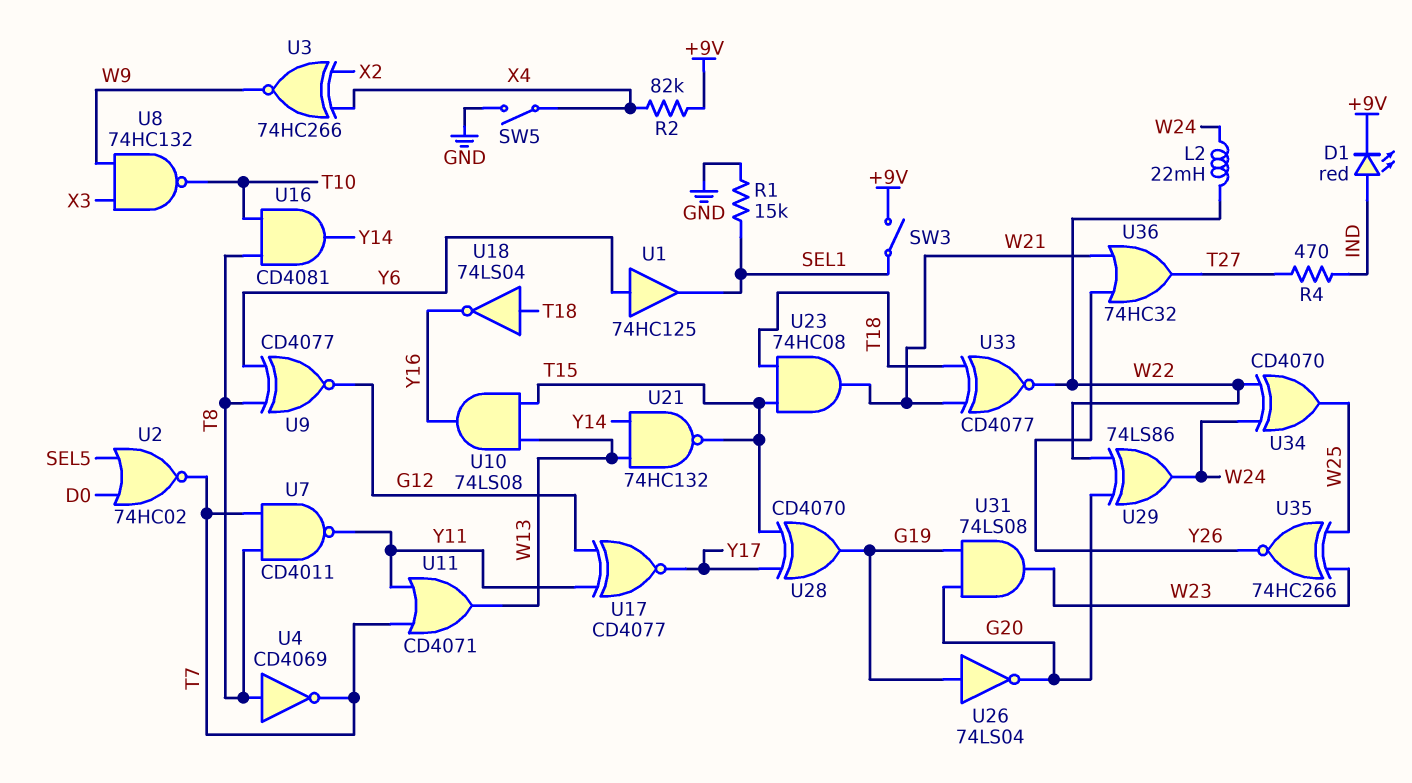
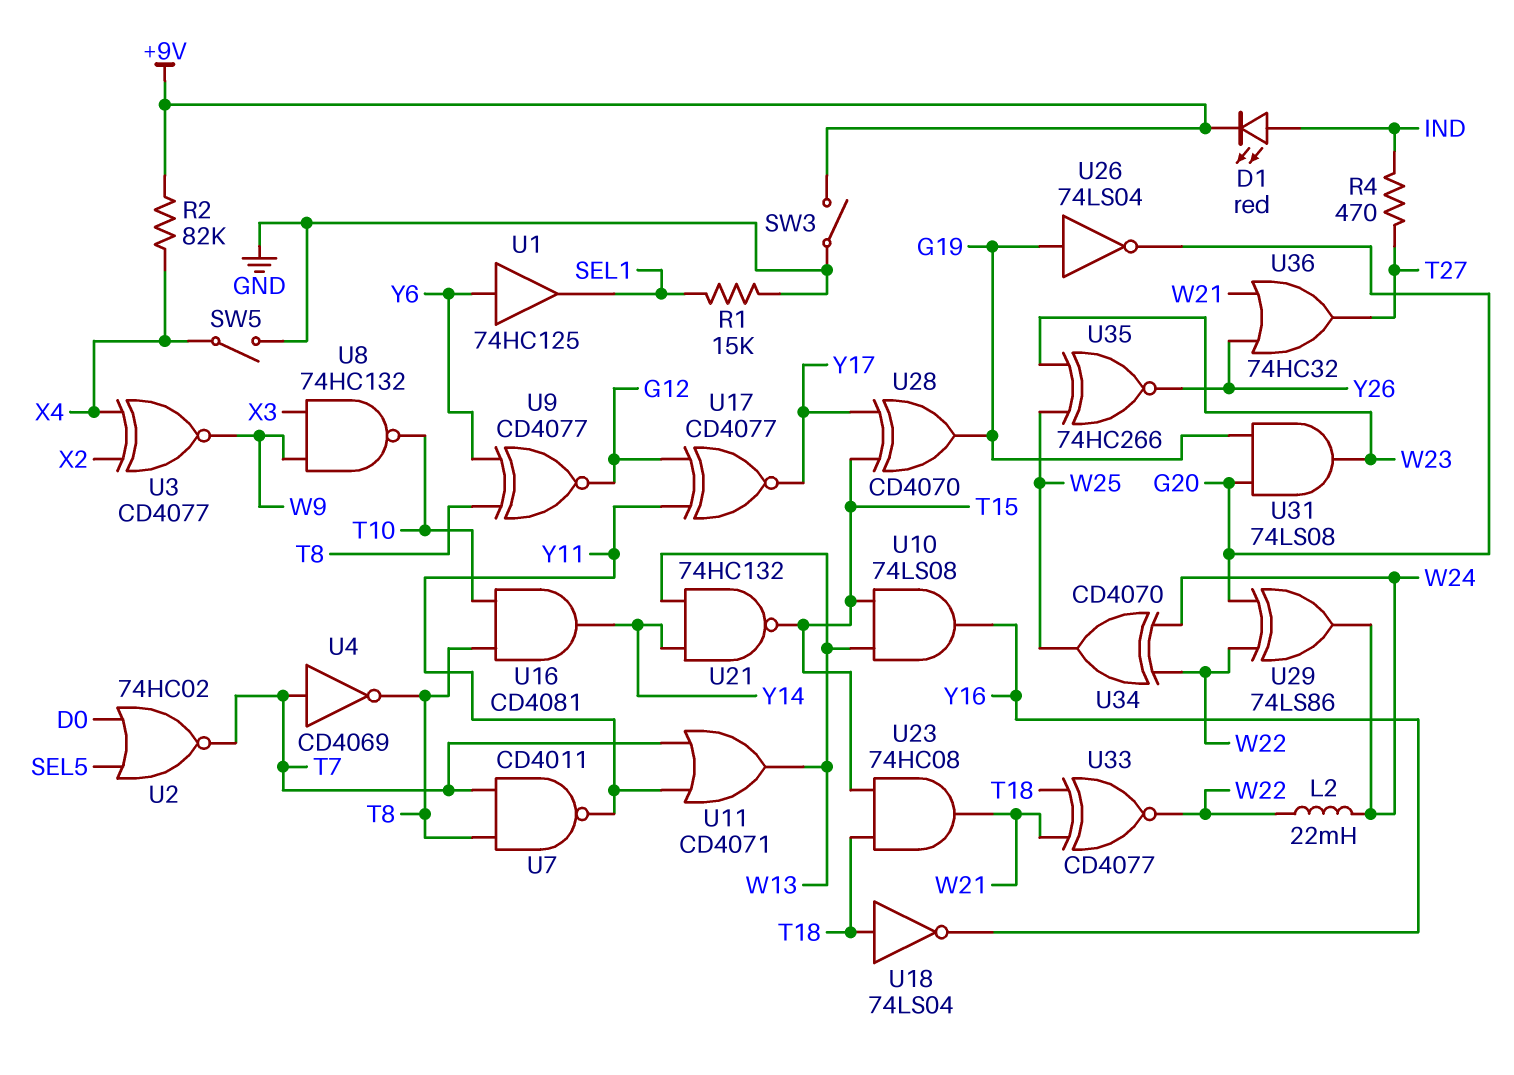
SW3: switch (+9V, SEL1) -> switch (+9V, GND)
U3: XNOR 74HC266 (in X2, in X4, out W9) -> XNOR CD4077 (in X2, in X4, out W9)
U4: NOT CD4069 (in T8, out T7) -> NOT CD4069 (in T7, out T8)

